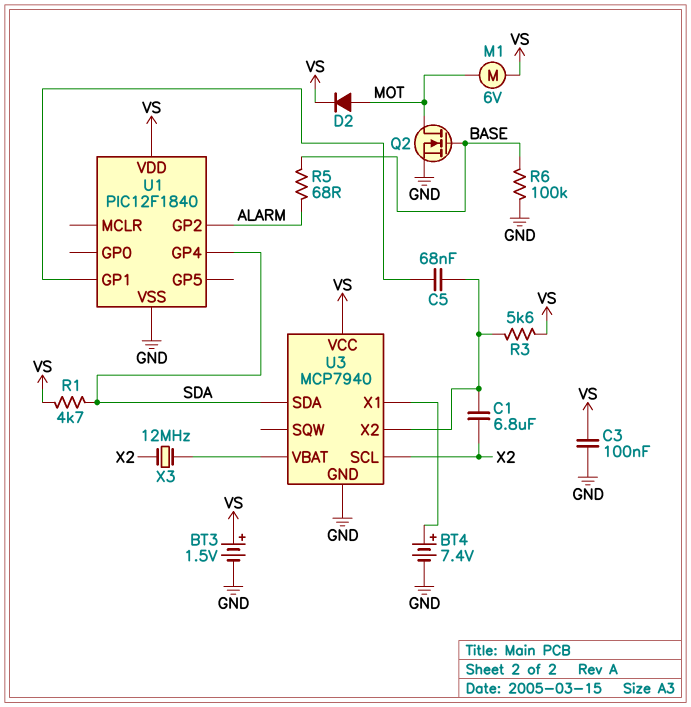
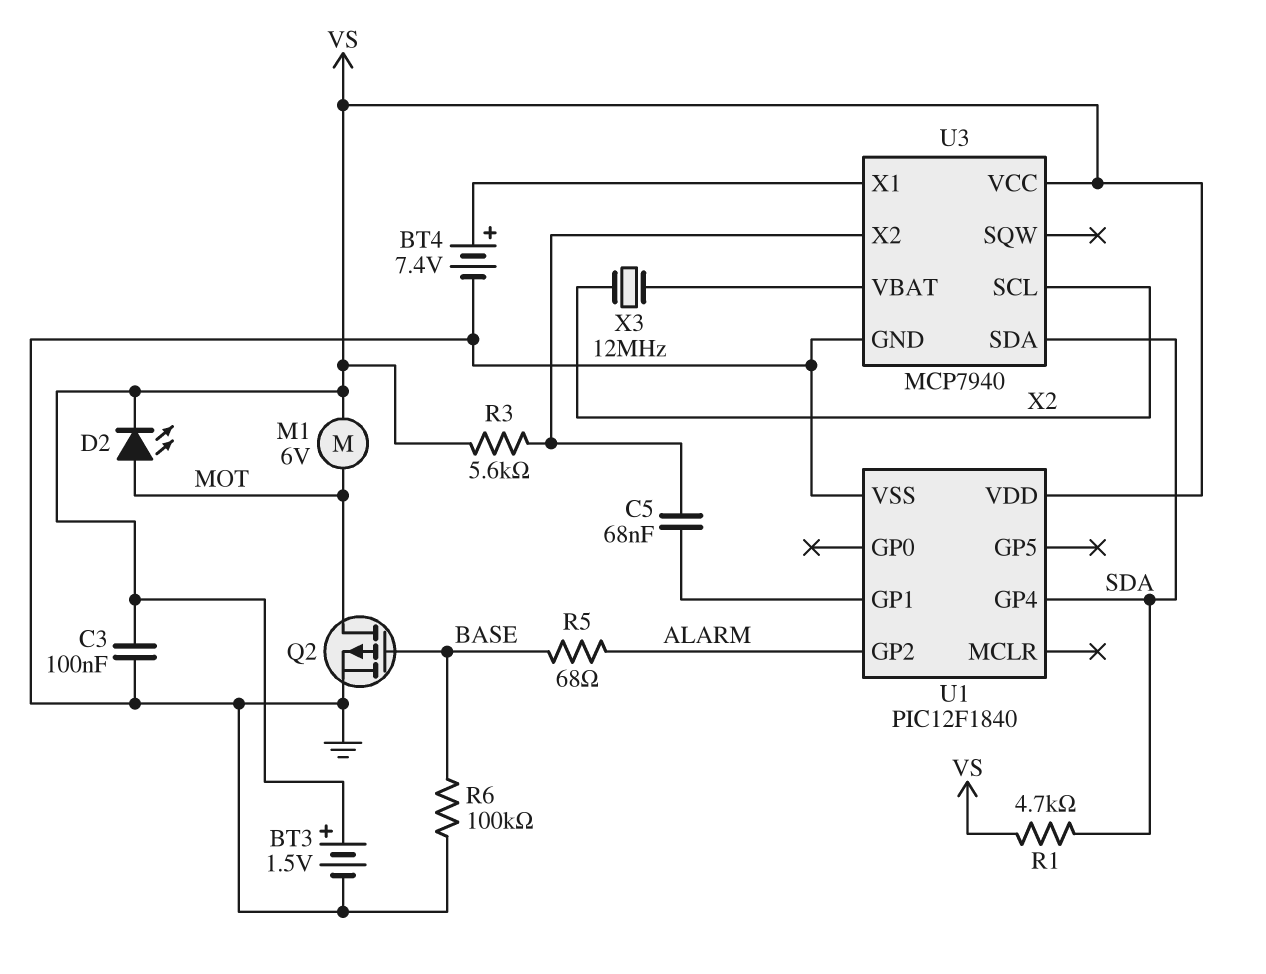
C1: 6.8uF (U3/X2, X2) -> none
D2: diode (A MOT, K VS) -> LED (A MOT, K VS)
Q2: NMOS (G BASE, D MOT, S GND) -> PMOS (G BASE, D MOT, S GND)

